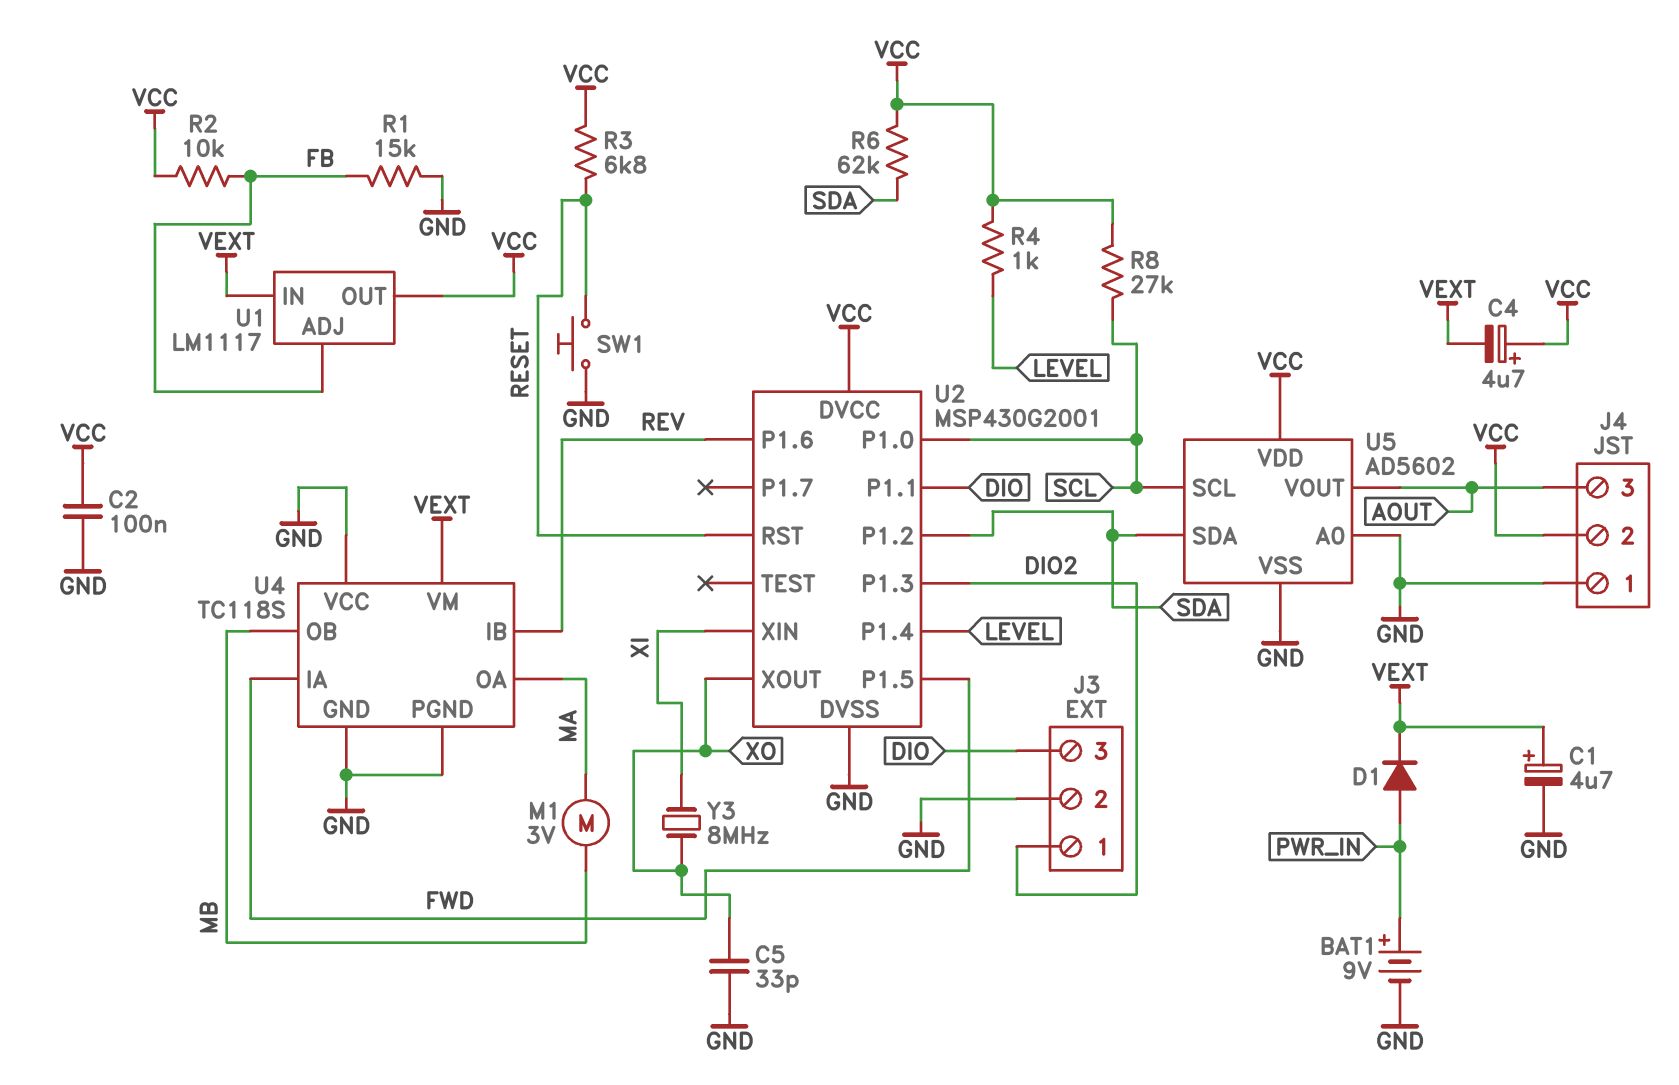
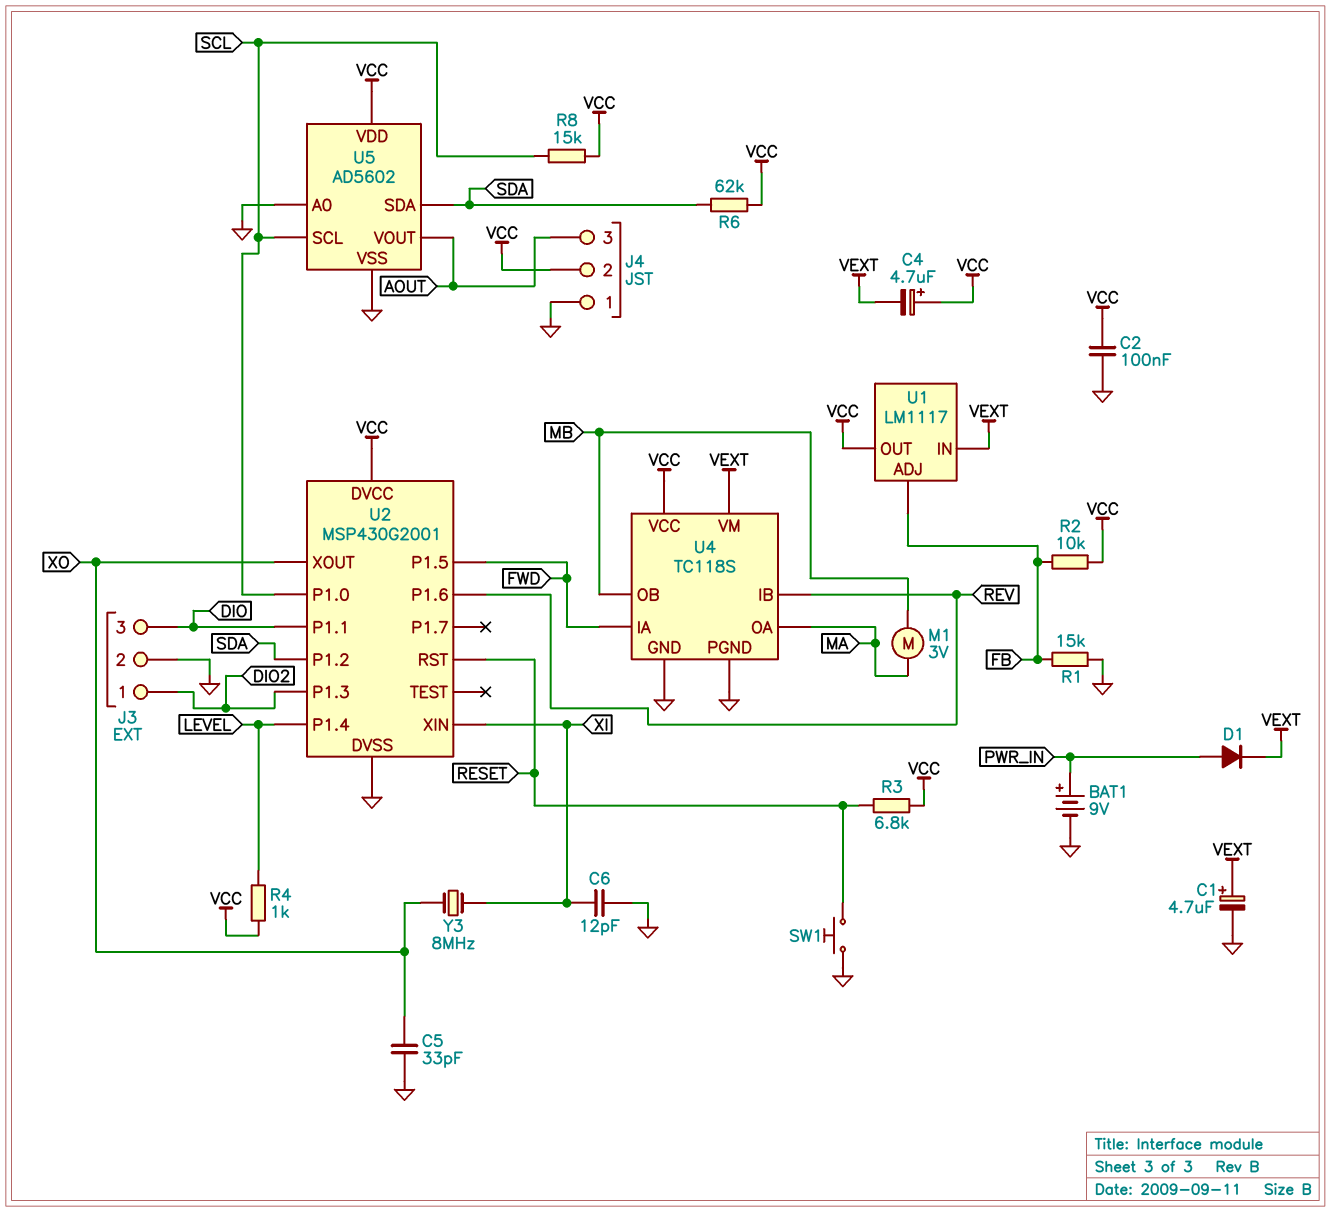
C6: none -> 12pF (GND, XI)
R8: 27k (SCL, VCC) -> 15k (SCL, VCC)
U4 pin VCC: GND -> VCC

